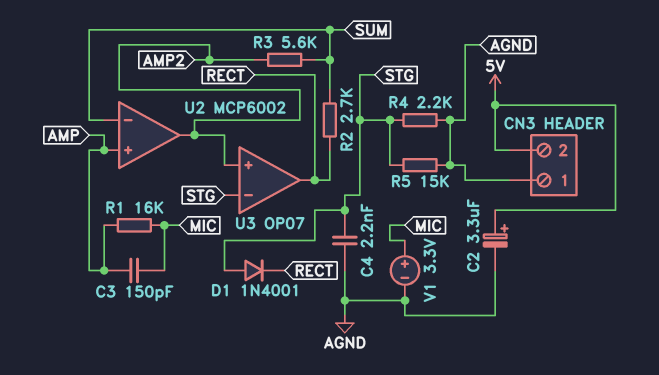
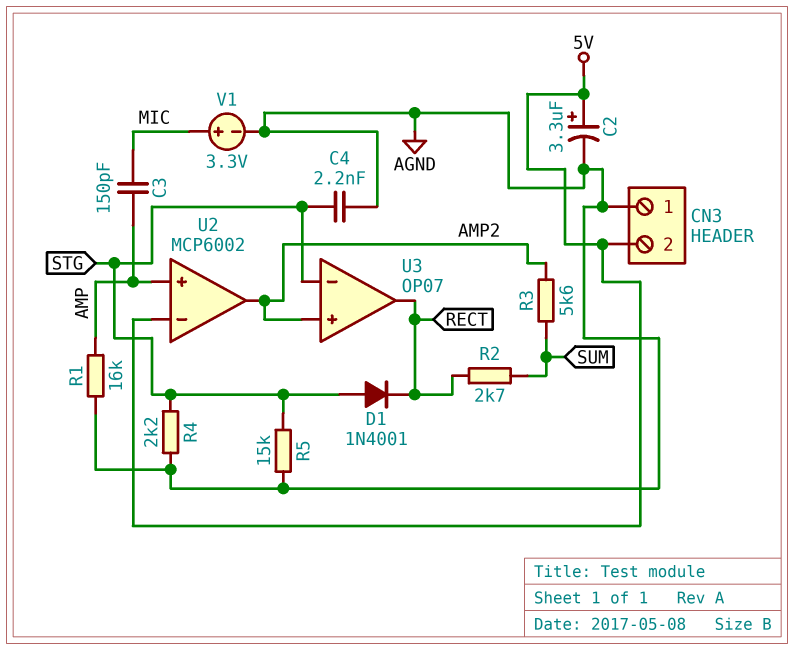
R1: 16k (AMP, MIC) -> 16k (AGND, AMP)
U2 pin in-: SUM -> 5V

